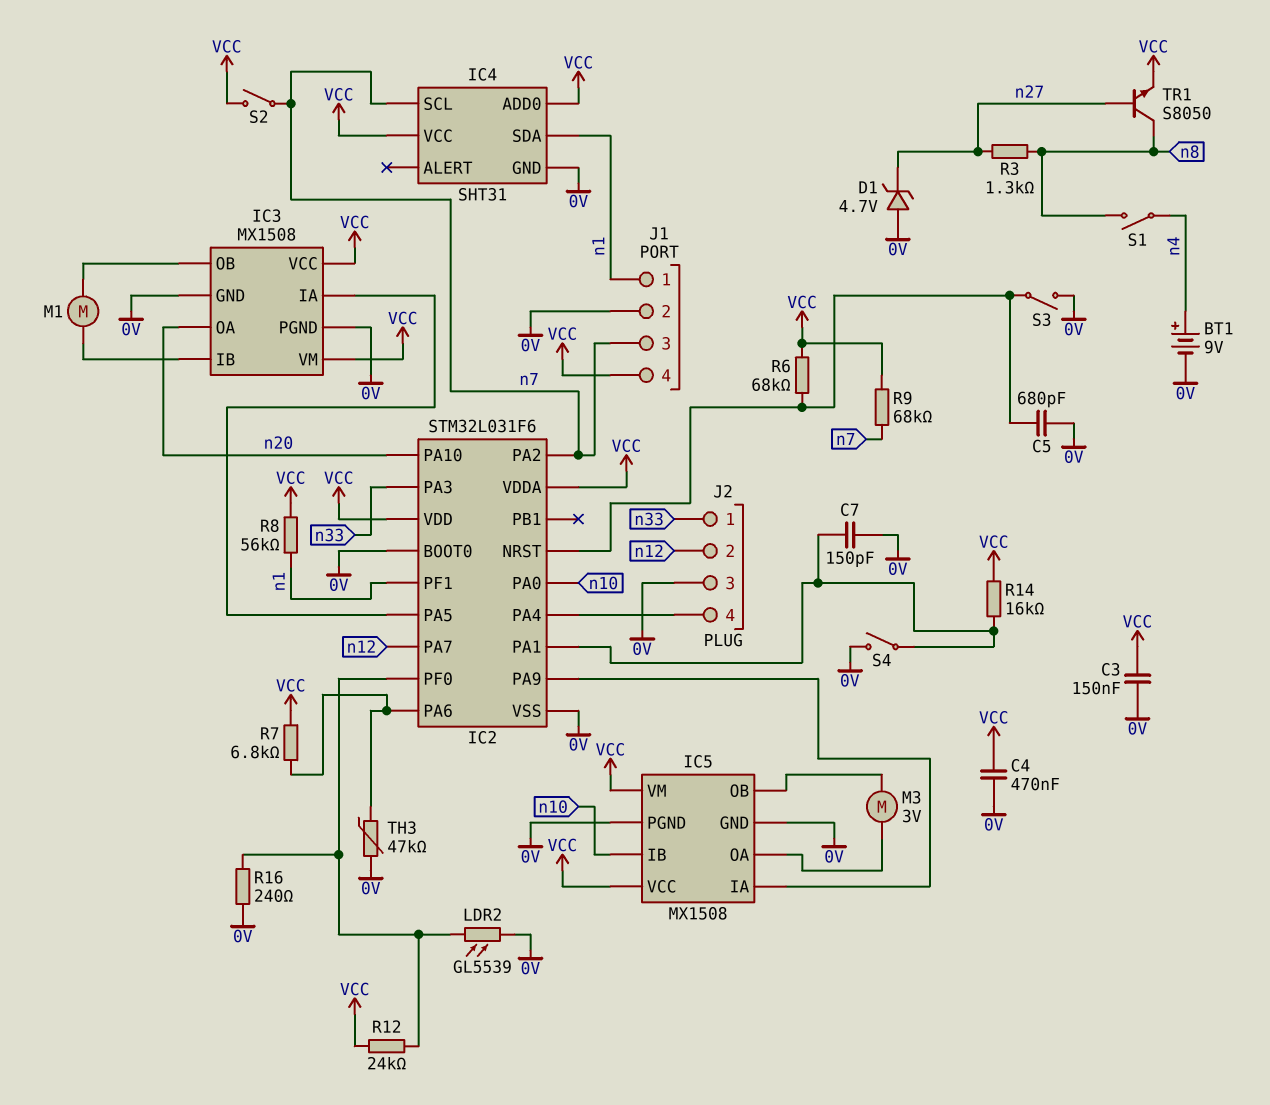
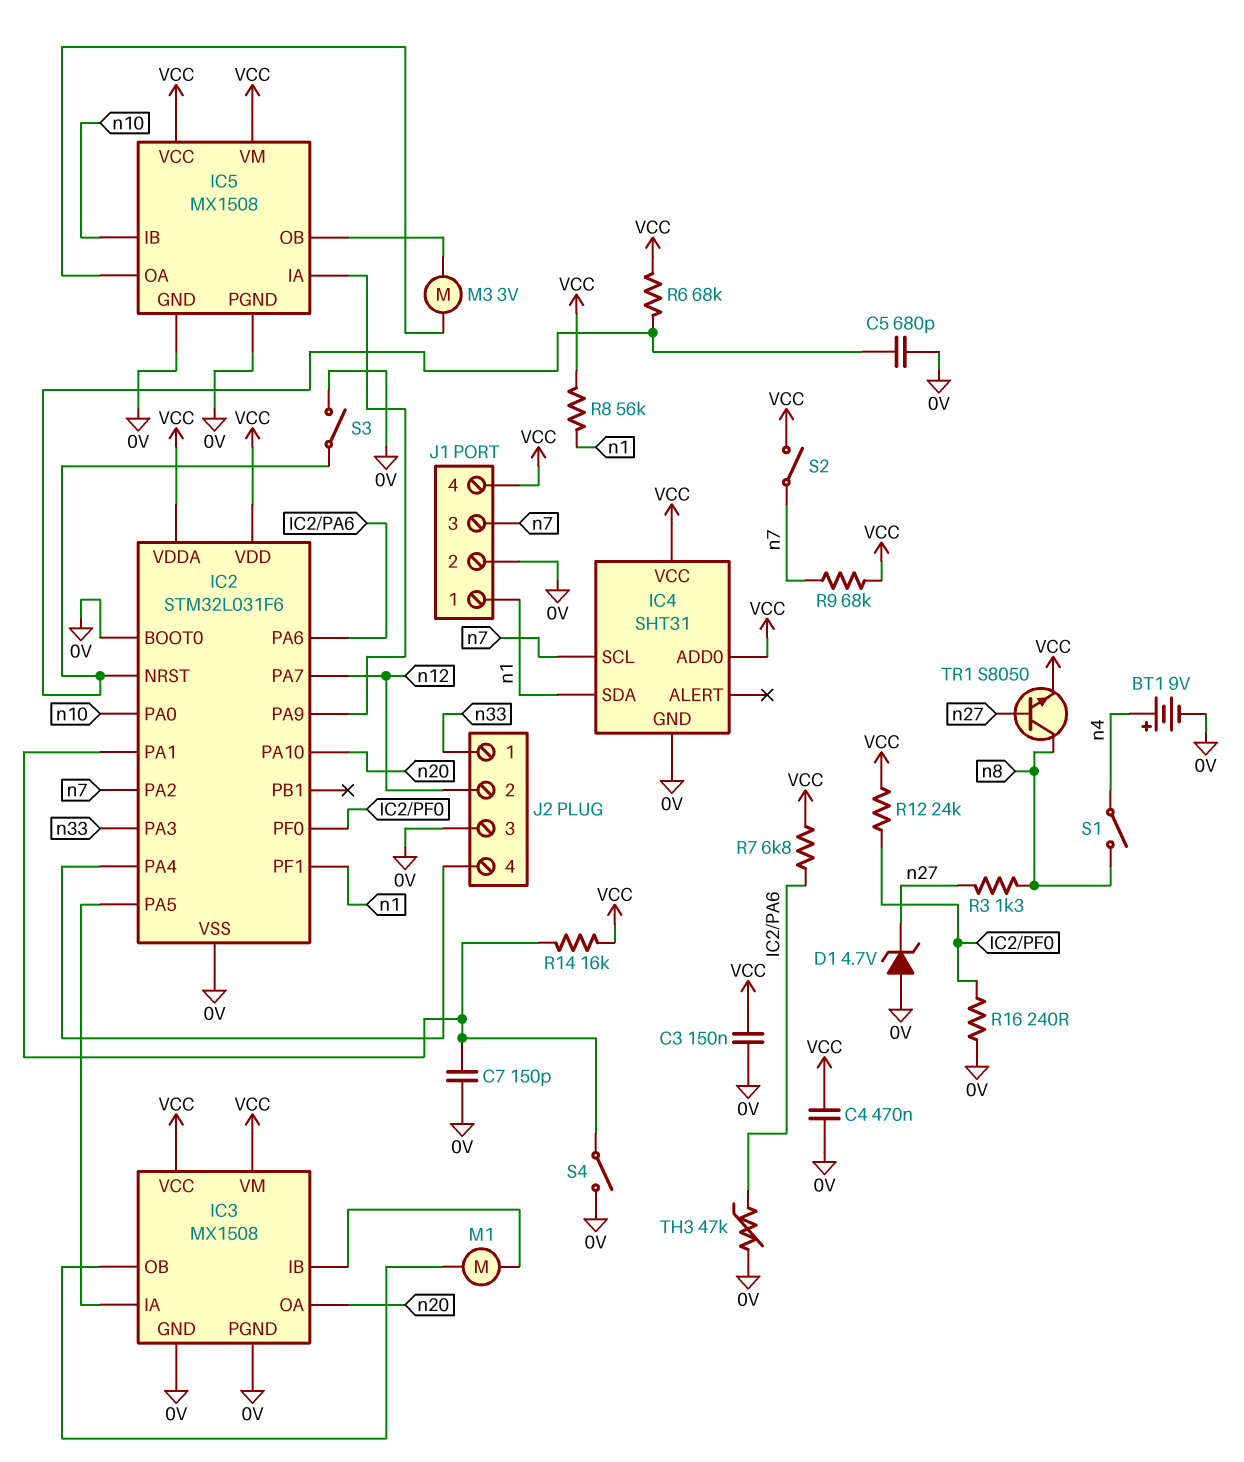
LDR2: GL5539 (0V, IC2/PF0) -> none

